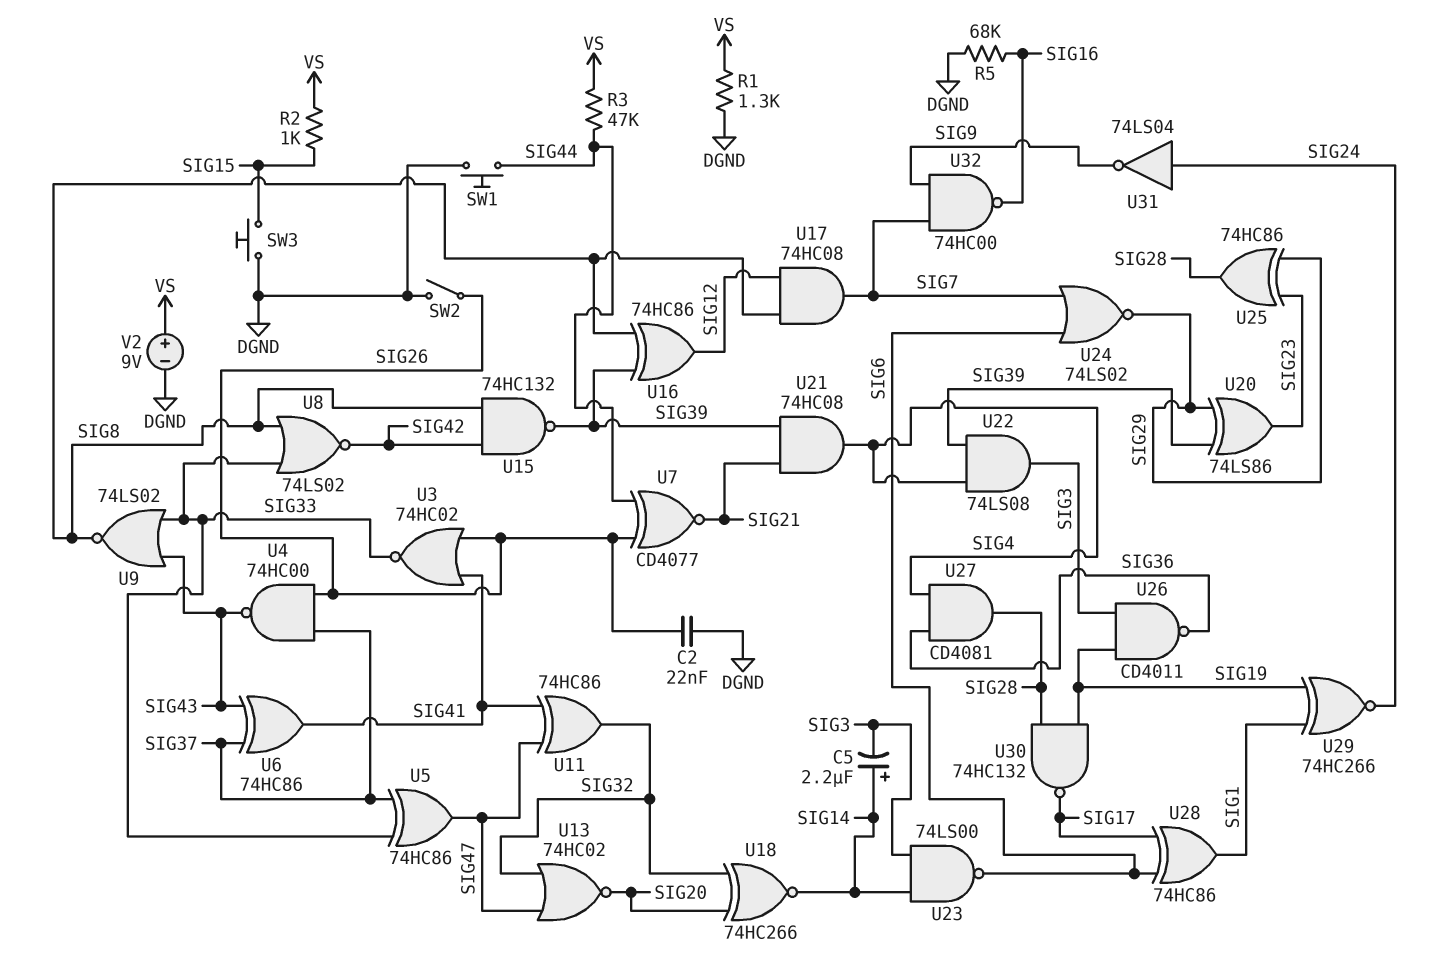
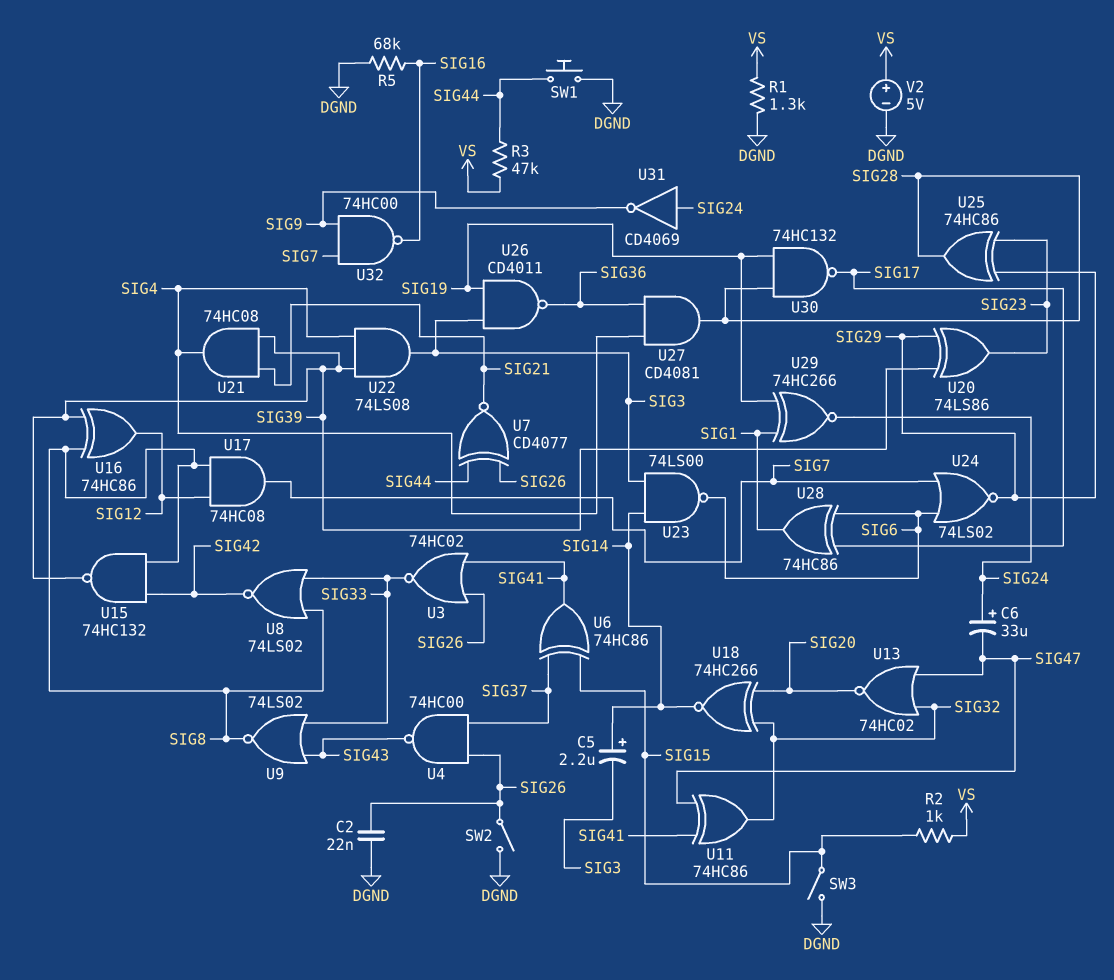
C6: none -> 33uF (plus SIG24, minus SIG47)
SW3: button (DGND, SIG15) -> switch (DGND, SIG15)
U5: XOR 74HC86 (in SIG33, in SIG37, out SIG47) -> none
U6: XOR 74HC86 (in SIG37, in SIG43, out SIG41) -> XOR 74HC86 (in SIG15, in SIG37, out SIG41)
U31: NOT 74LS04 (in SIG24, out SIG9) -> NOT CD4069 (in SIG24, out SIG9)
V2: 9V (plus VS, minus DGND) -> 5V (plus VS, minus DGND)

